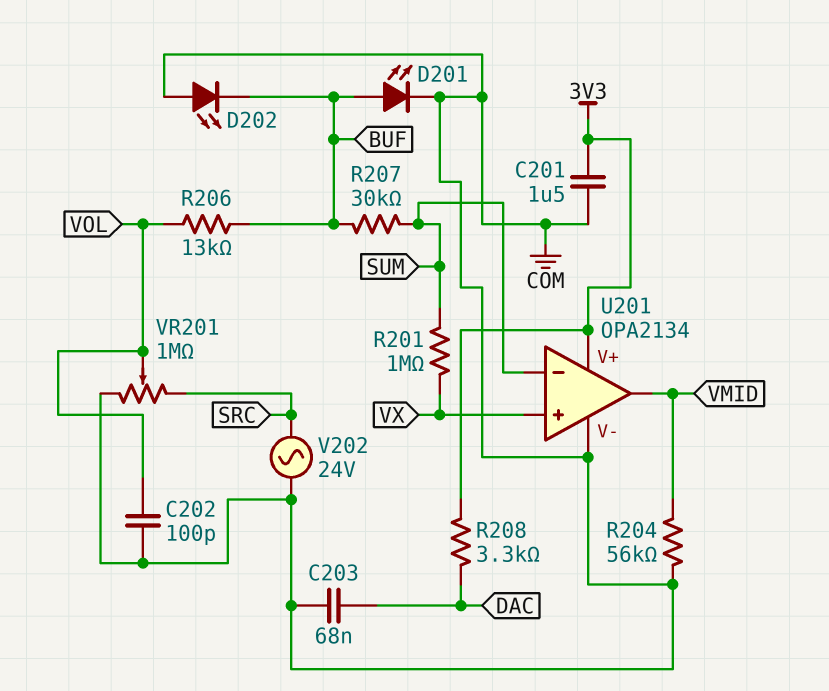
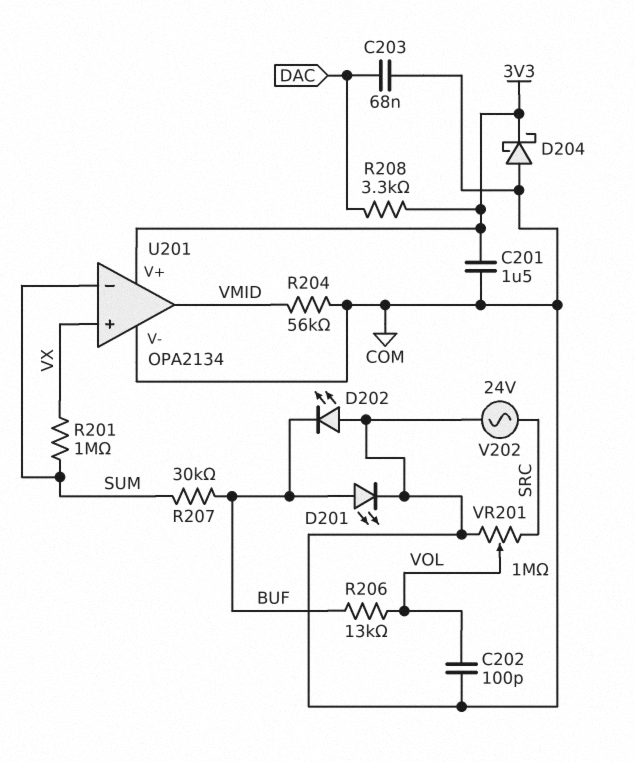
D204: none -> schottky (A COM, K 3V3)

